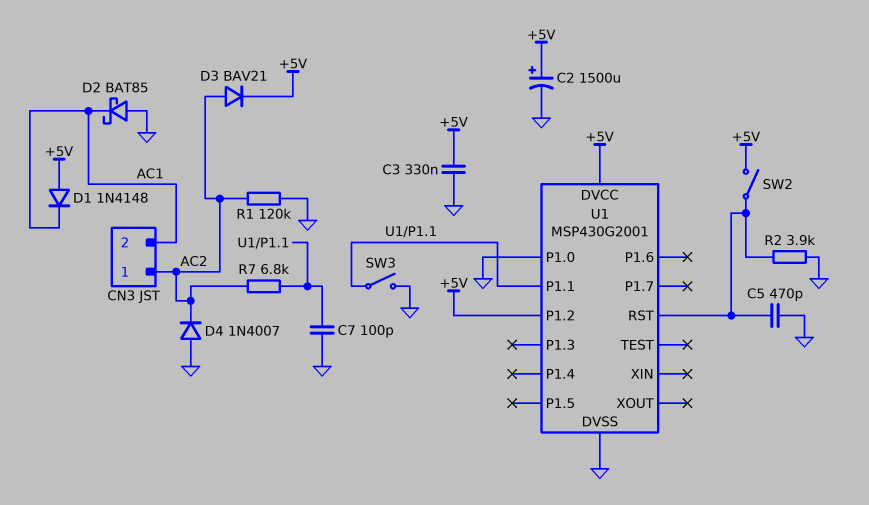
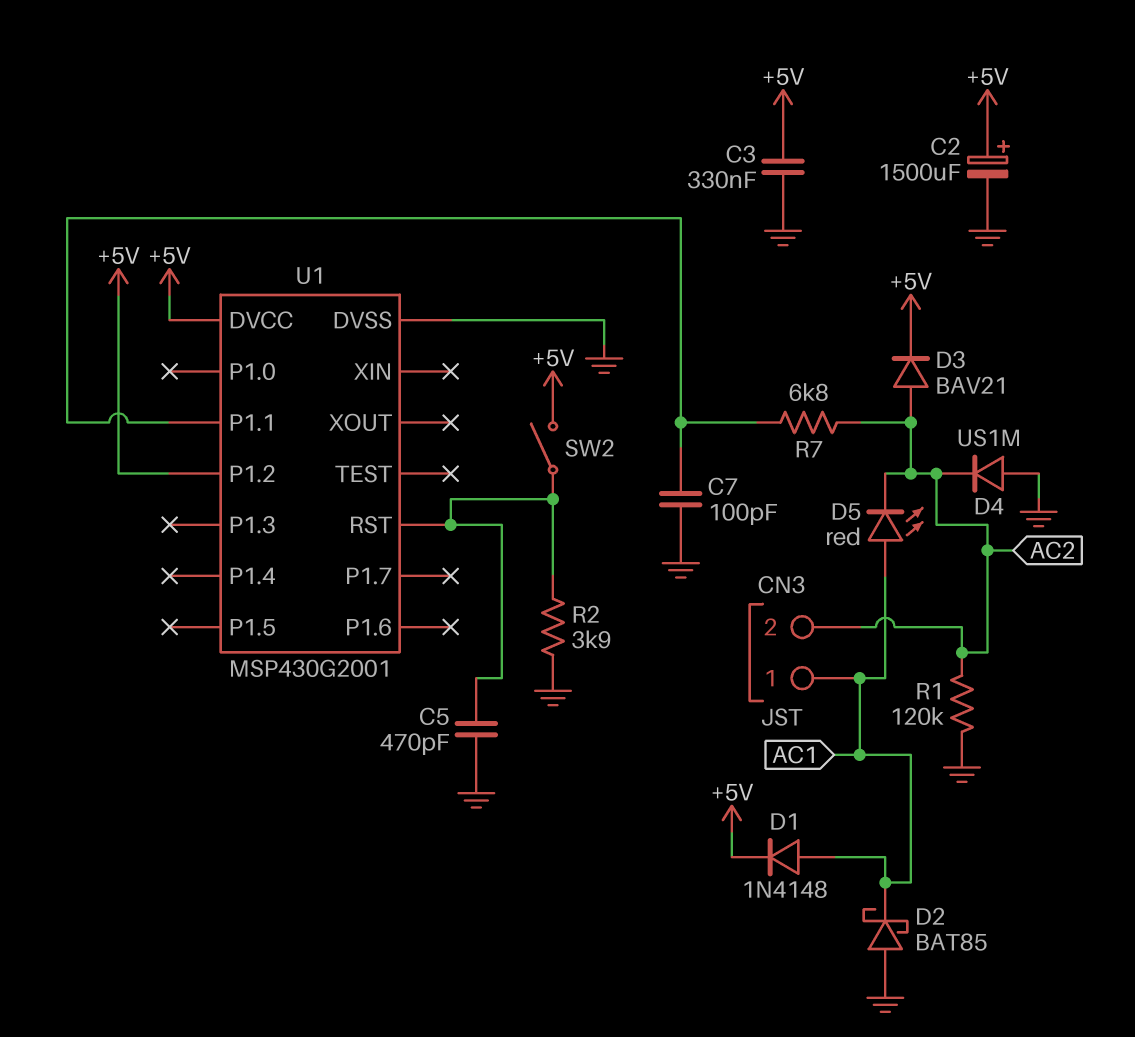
CN3 pin 1: AC2 -> AC1
CN3 pin 2: AC1 -> AC2
D1: diode 1N4148 (A +5V, K AC1) -> diode 1N4148 (A AC1, K +5V)
D4: diode 1N4007 (A GND, K AC2) -> diode US1M (A GND, K AC2)
D5: none -> LED red (A AC1, K AC2)
SW3: switch (GND, U1/P1.1) -> none
U1 pin P1.0: GND -> none

